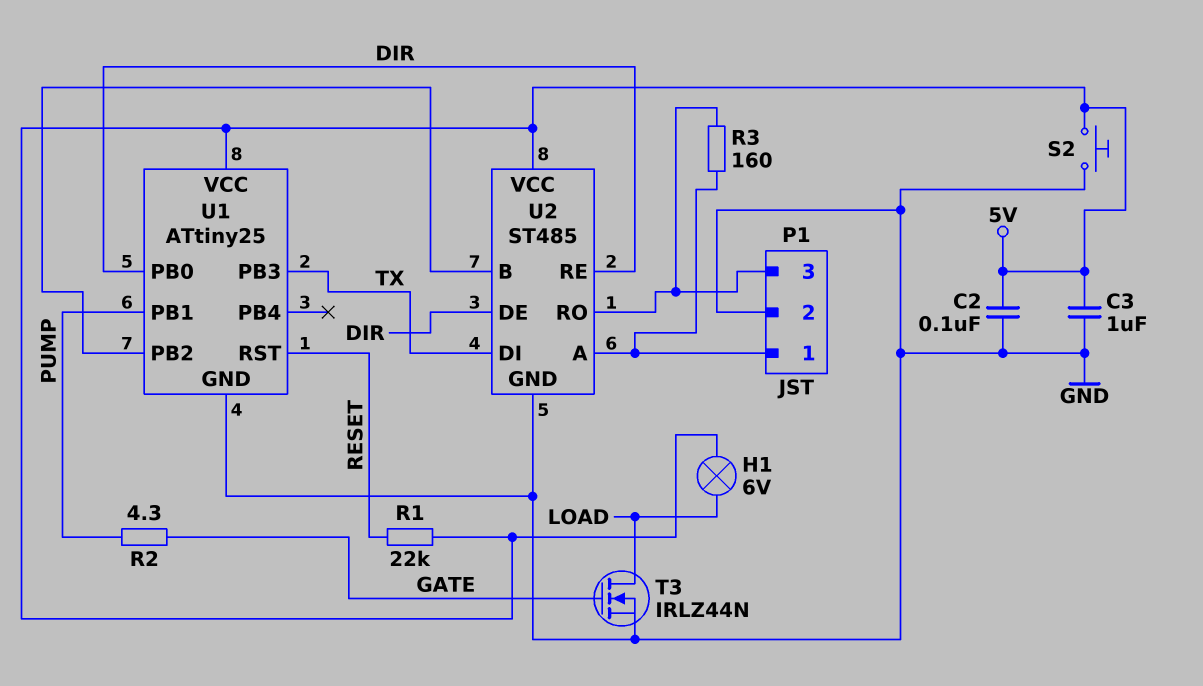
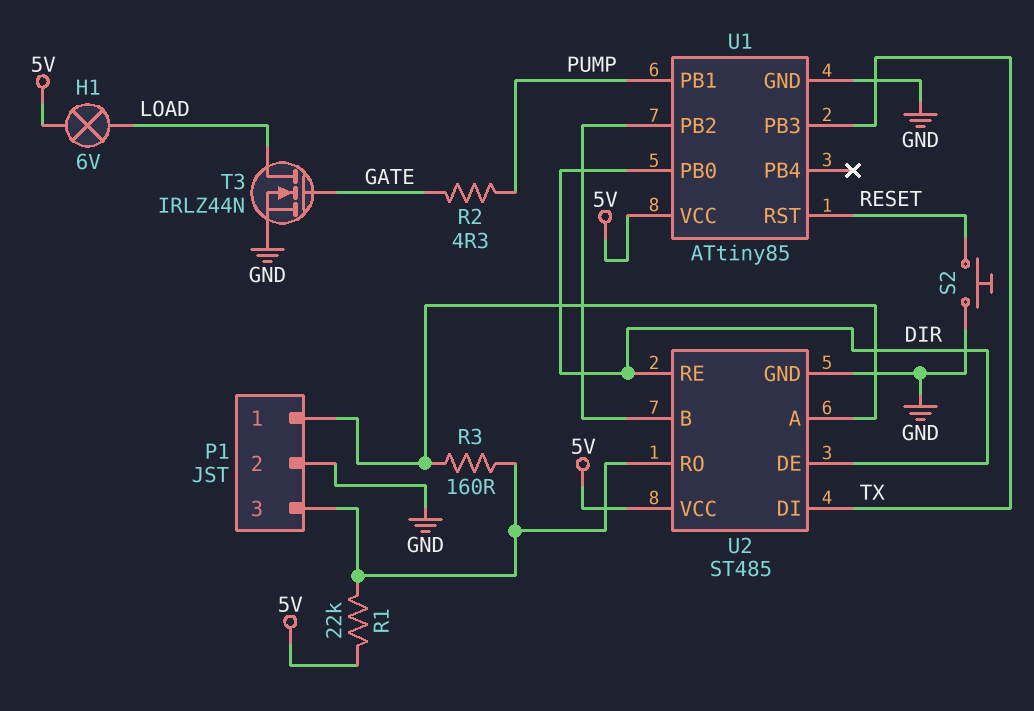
C2: 100nF (5V, GND) -> none
C3: 1uF (5V, GND) -> none
R1: 22k (5V, RESET) -> 22k (5V, P1/3)
S2: button (5V, GND) -> button (GND, RESET)
U1: ATtiny25 -> ATtiny85

